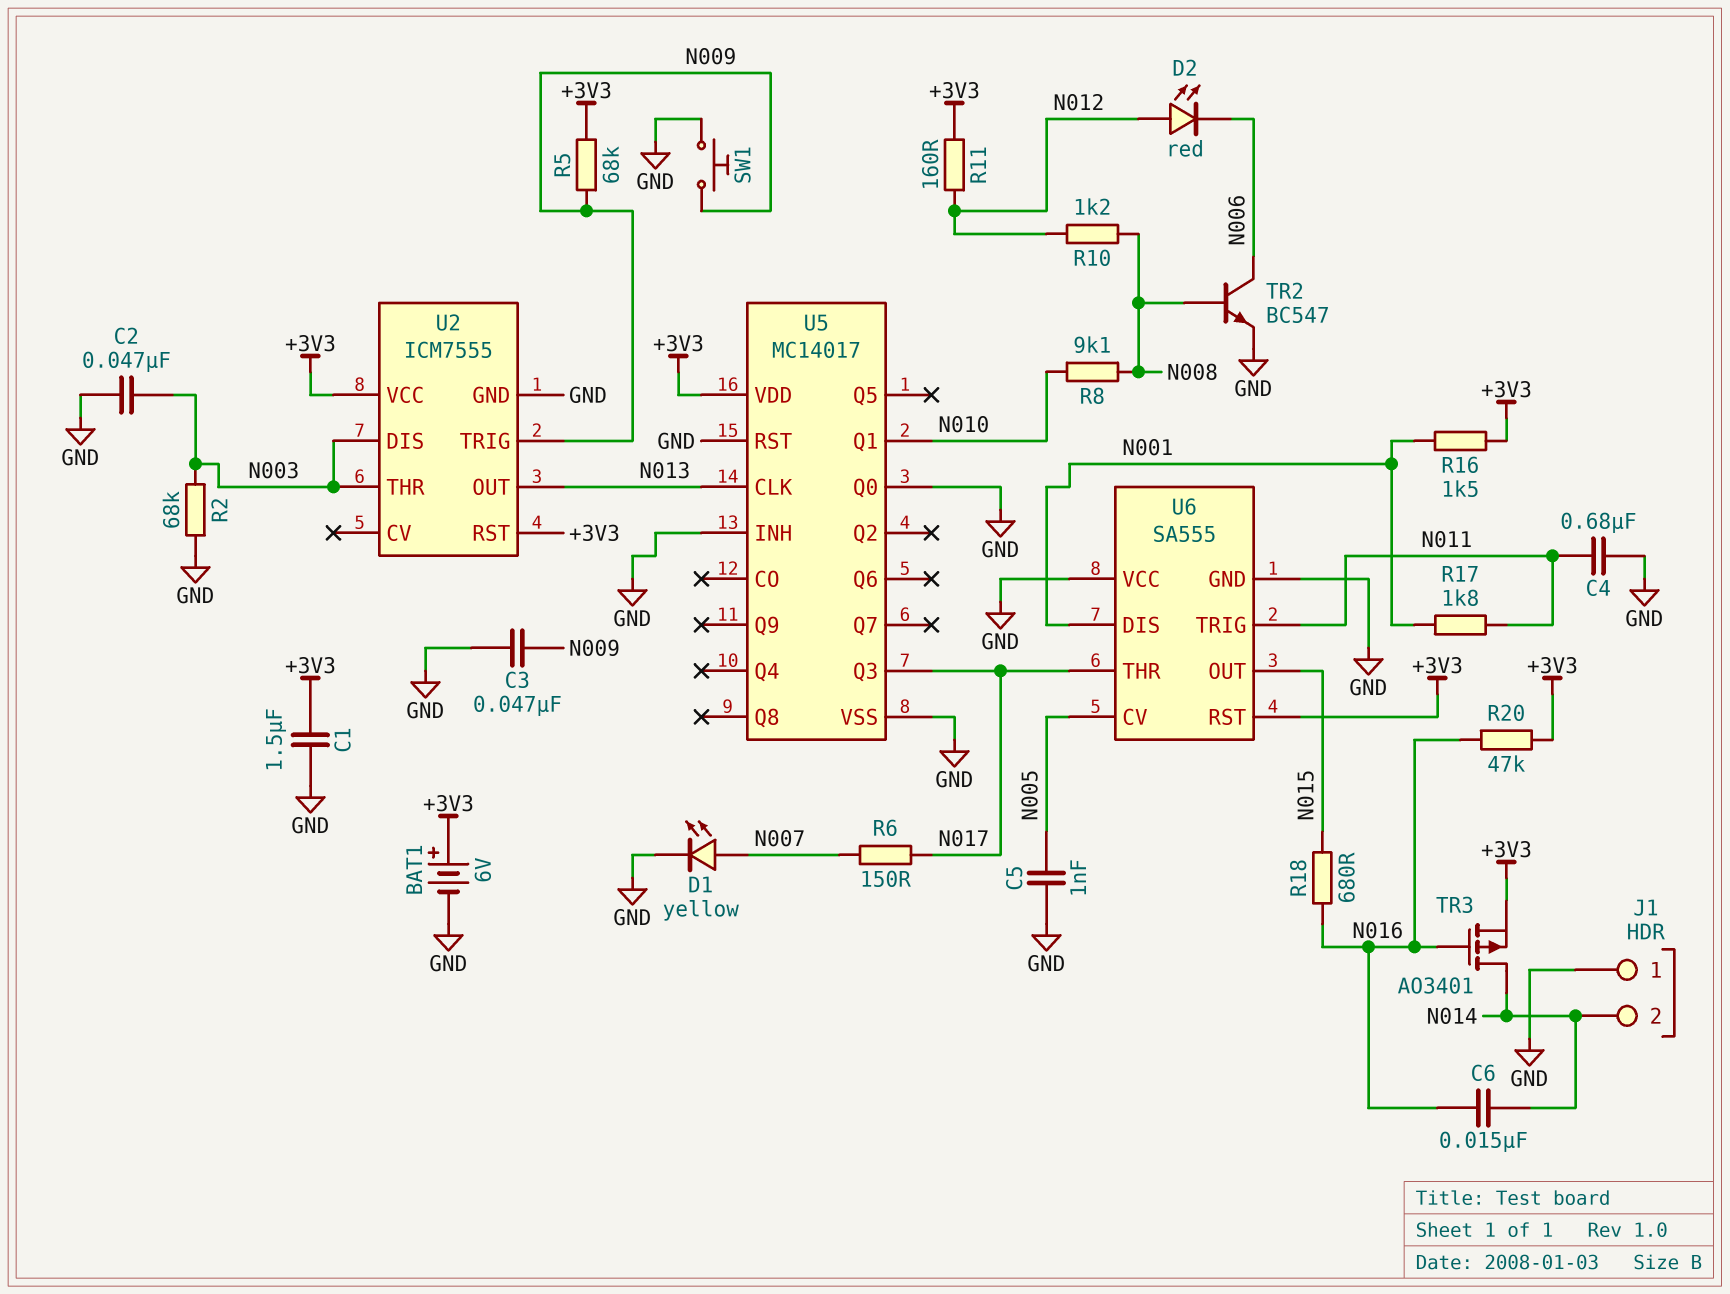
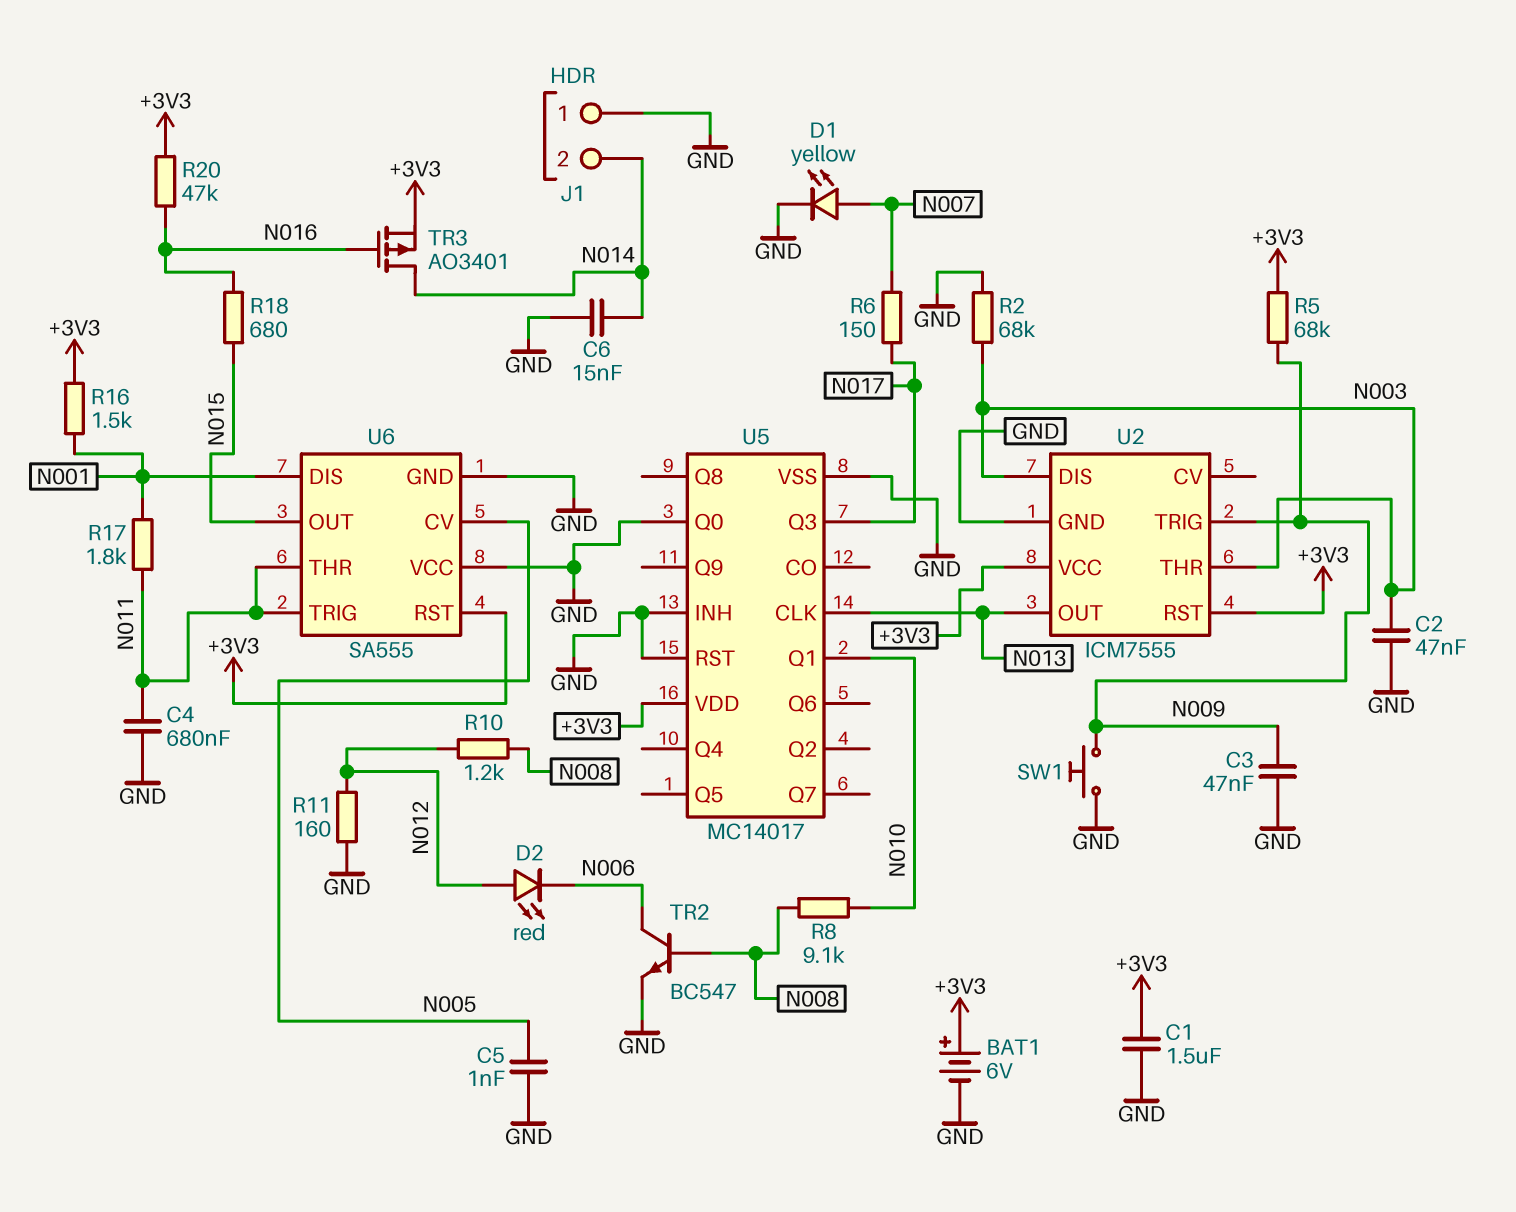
C6: 15nF (N014, N016) -> 15nF (GND, N014)
R11: 160 (+3V3, N012) -> 160 (GND, N012)
U6 pin THR: N017 -> N011

